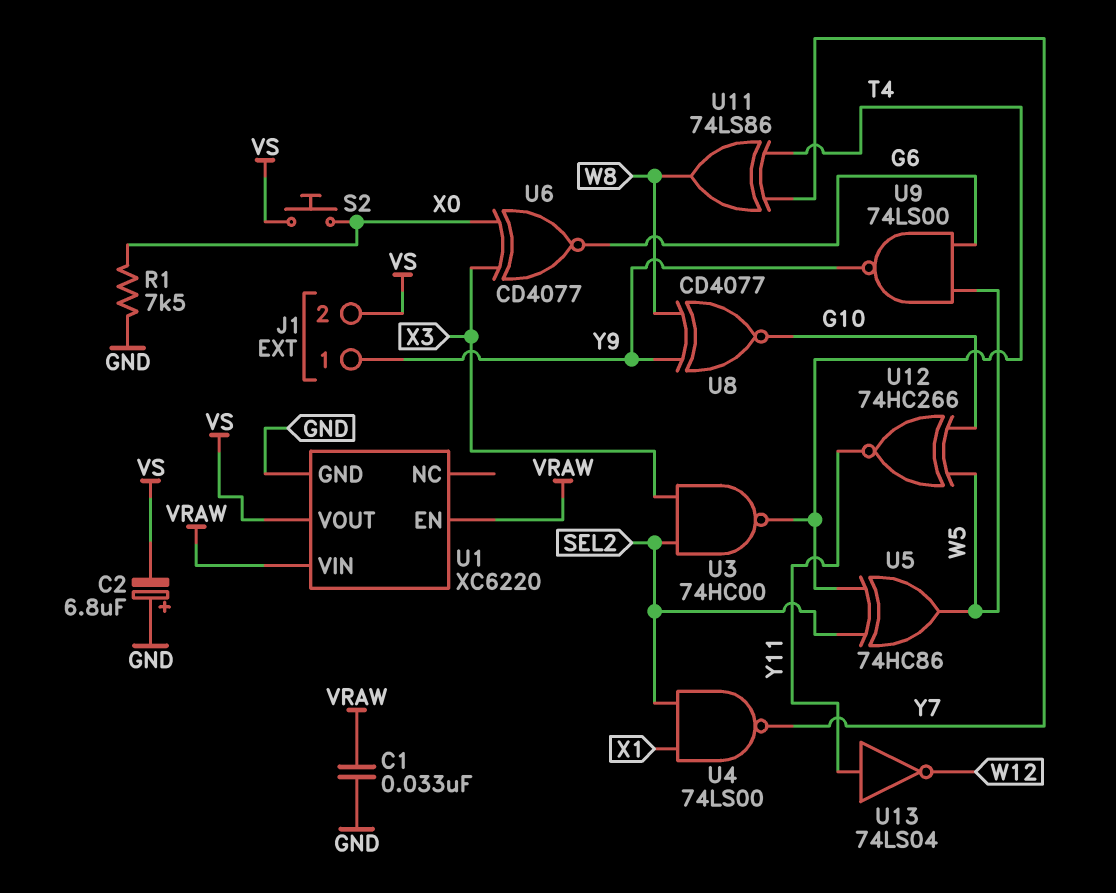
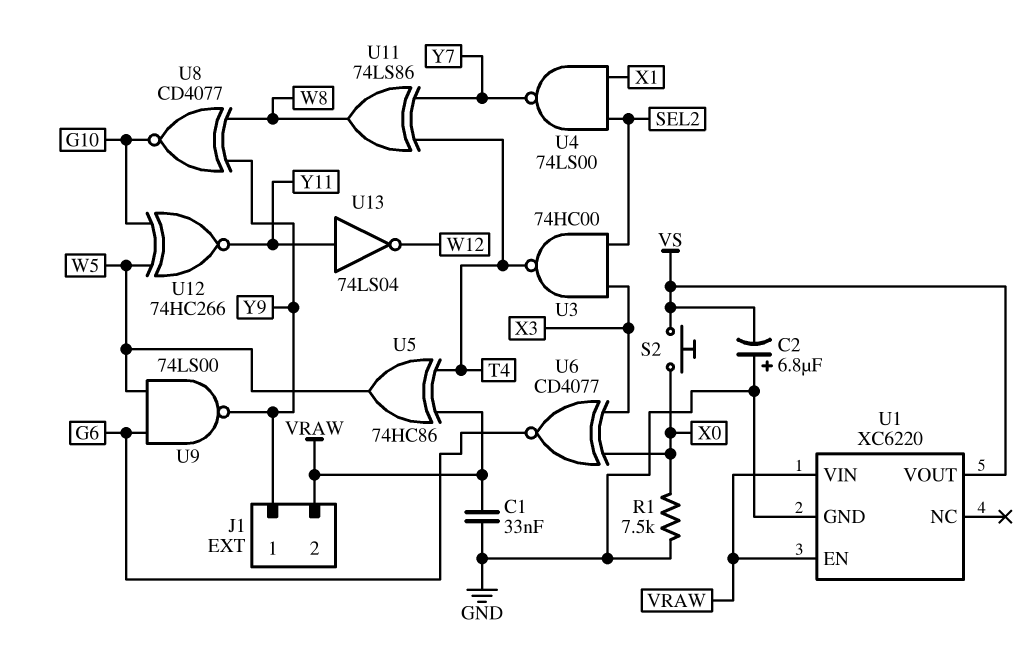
J1 pin 2: VS -> VRAW
U5: XOR 74HC86 (in SEL2, in T4, out W5) -> XOR 74HC86 (in T4, in VRAW, out W5)

